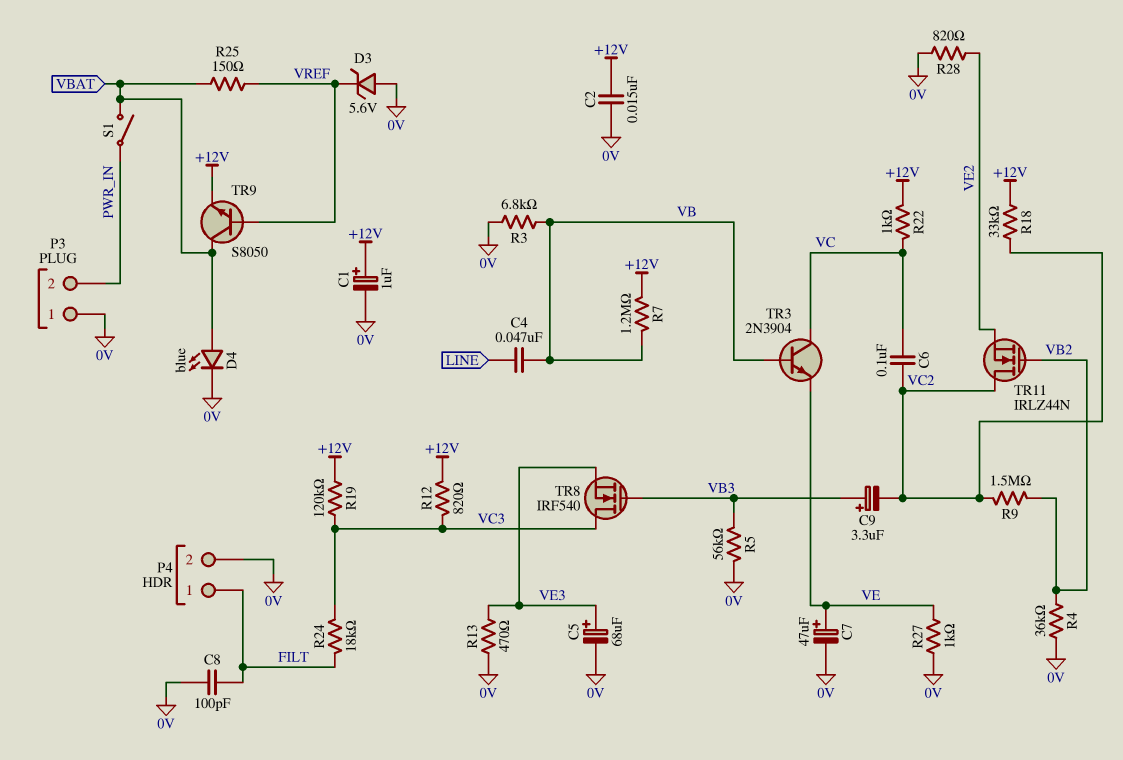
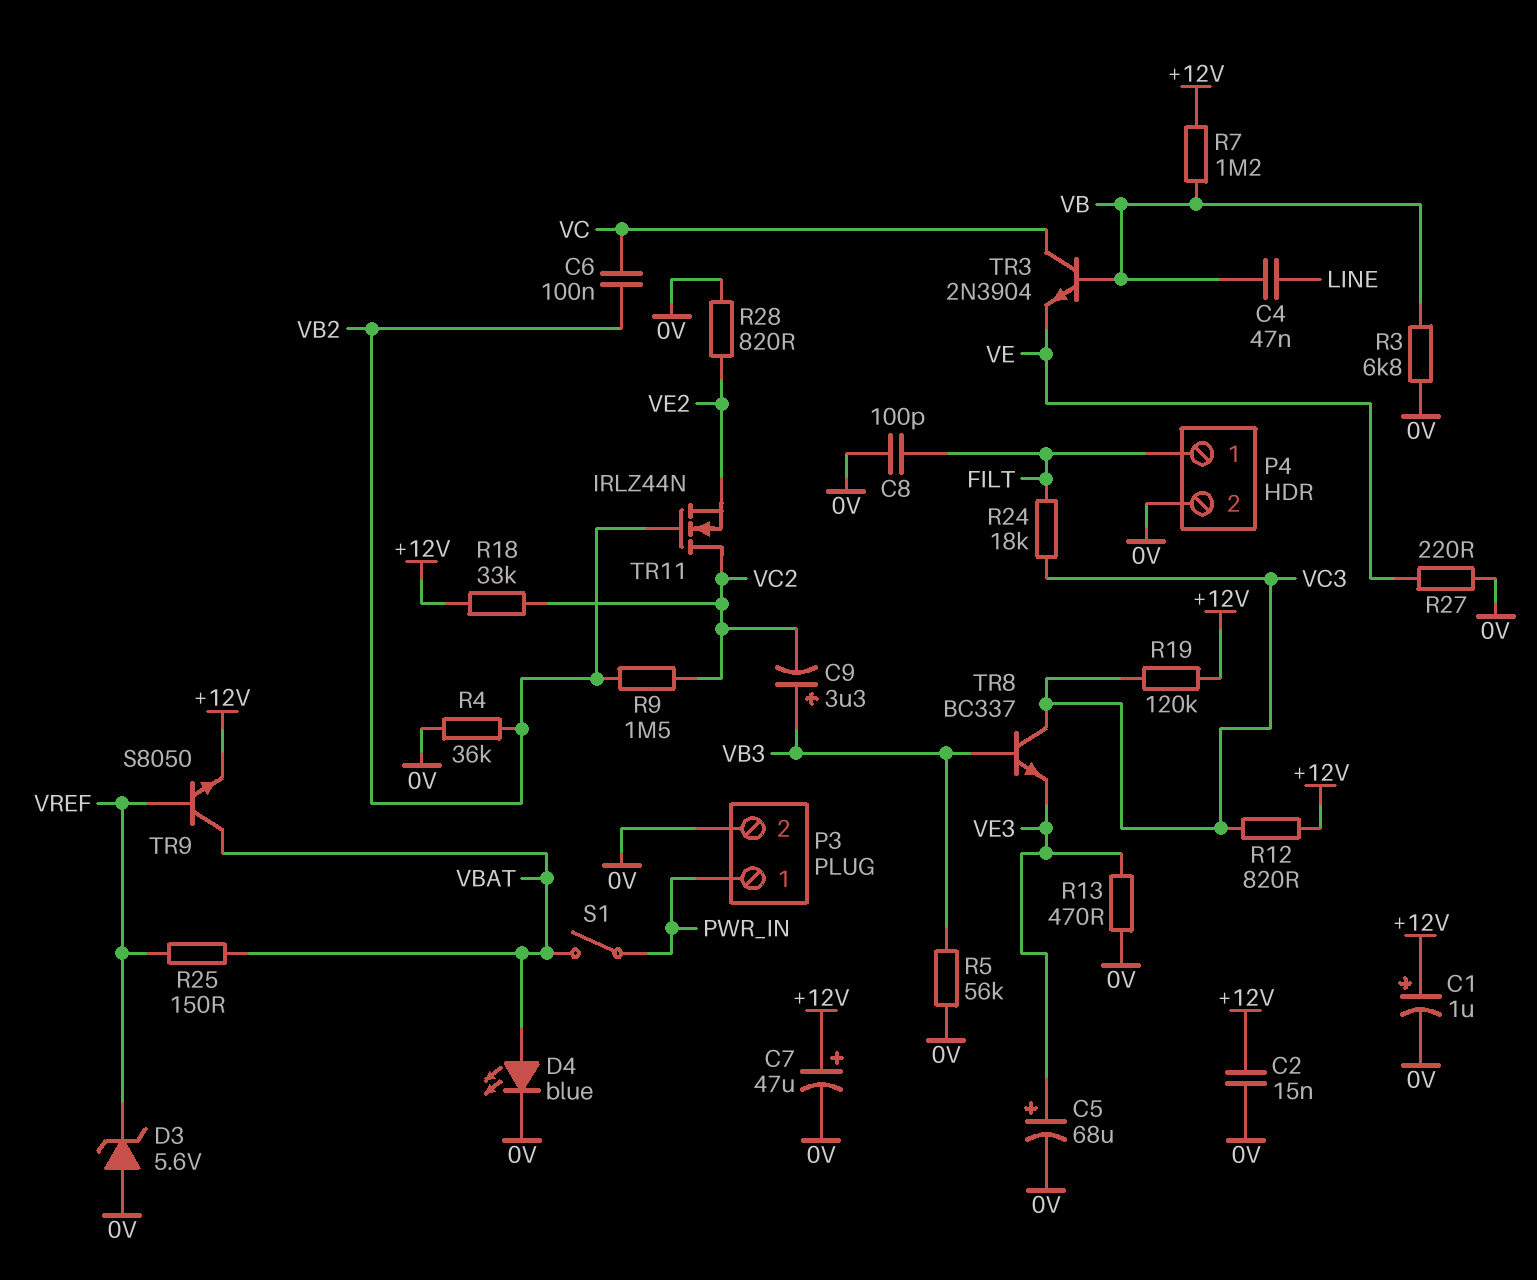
C6: 100nF (VC, VC2) -> 100nF (VB2, VC)
C7: 47uF (plus VE, minus 0V) -> 47uF (plus +12V, minus 0V)
P3 pin 1: 0V -> PWR_IN
P3 pin 2: PWR_IN -> 0V
R22: 1k (+12V, VC) -> none
R27: 1k (0V, VE) -> 220 (0V, VE)
TR8: NMOS IRF540 (G VB3, D VC3, S VE3) -> NPN BC337 (B VB3, C VC3, E VE3)

